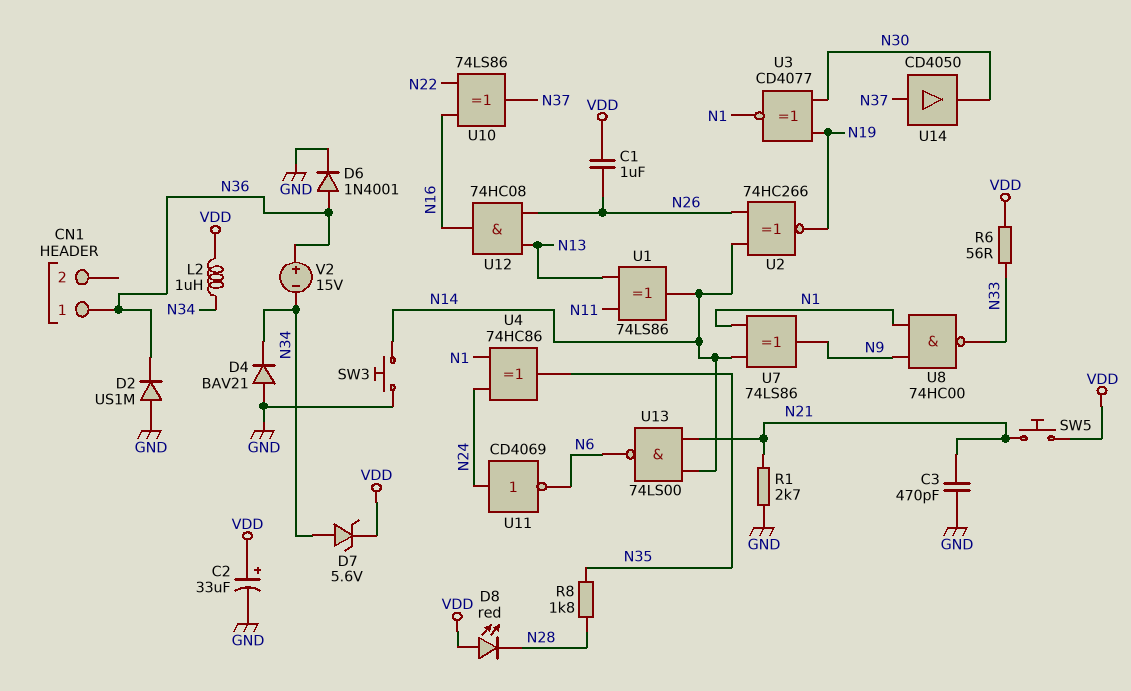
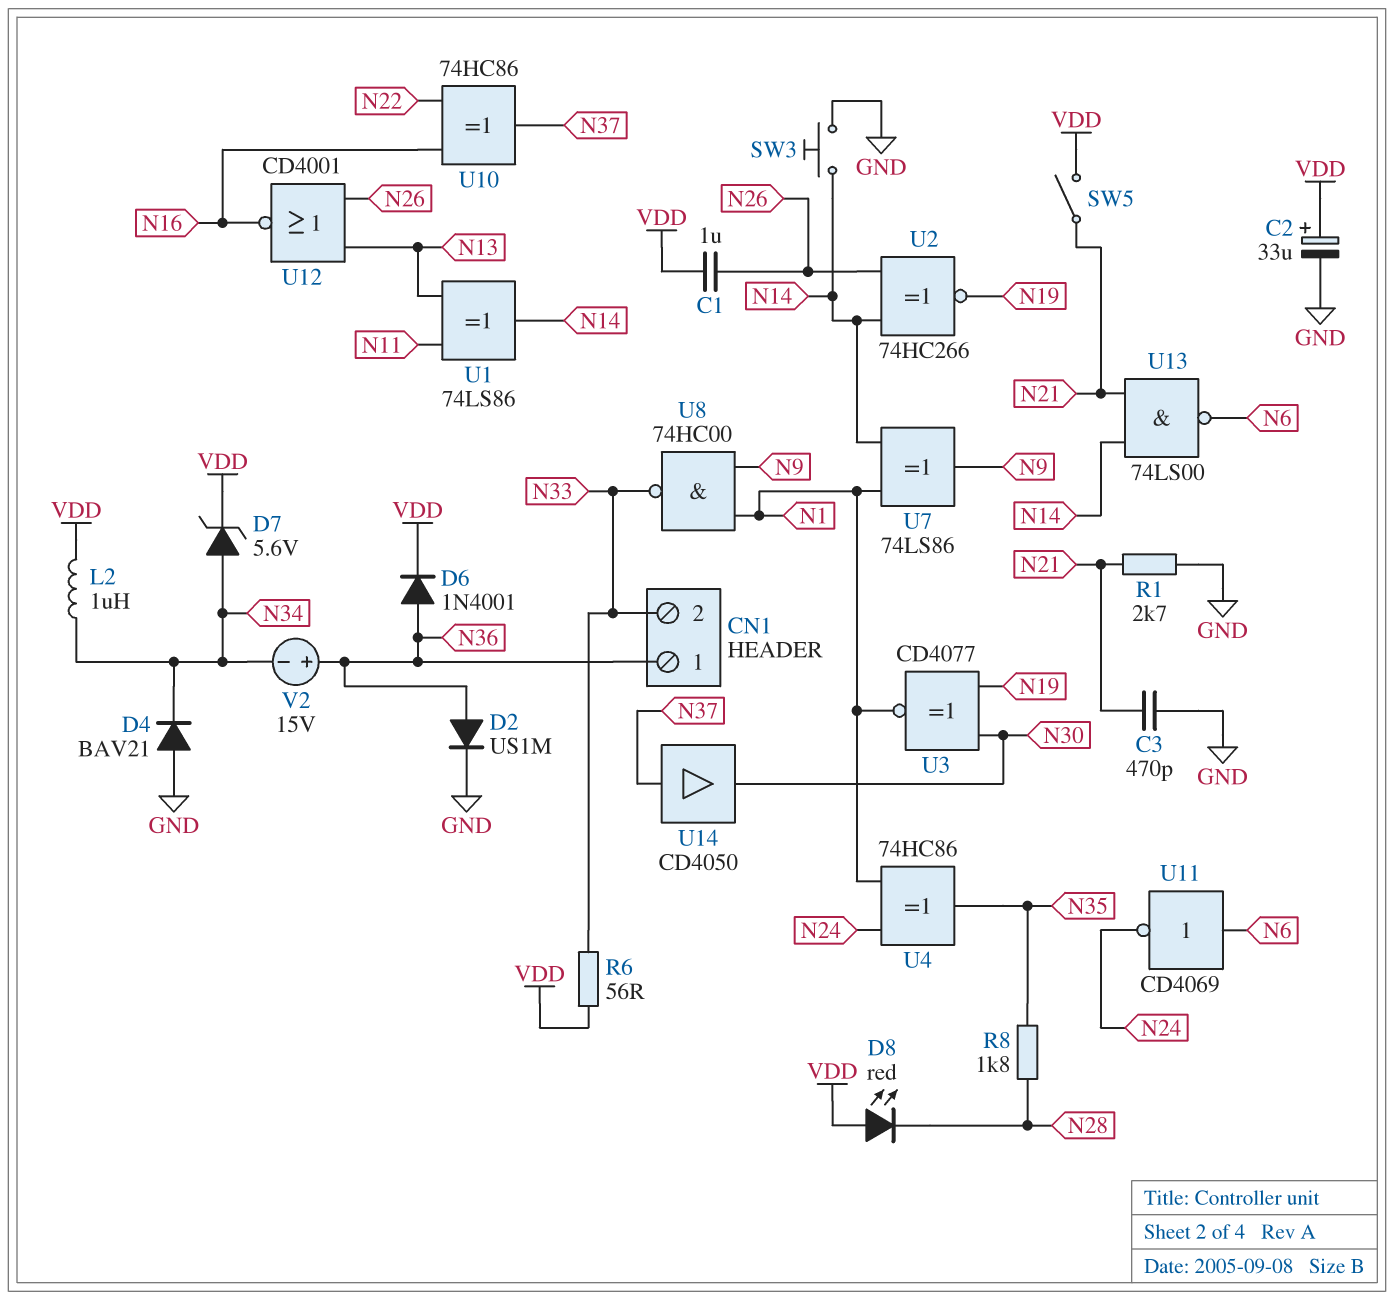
CN1 pin 2: none -> N33
D2: diode US1M (A GND, K N36) -> diode US1M (A N36, K GND)
D6: diode 1N4001 (A N36, K GND) -> diode 1N4001 (A N36, K VDD)
SW5: button (N21, VDD) -> switch (N21, VDD)
U10: XOR 74LS86 (in N16, in N22, out N37) -> XOR 74HC86 (in N16, in N22, out N37)
U11: NOT CD4069 (in N24, out N6) -> NOT CD4069 (in N6, out N24)
U12: AND 74HC08 (in N13, in N26, out N16) -> NOR CD4001 (in N13, in N26, out N16)

